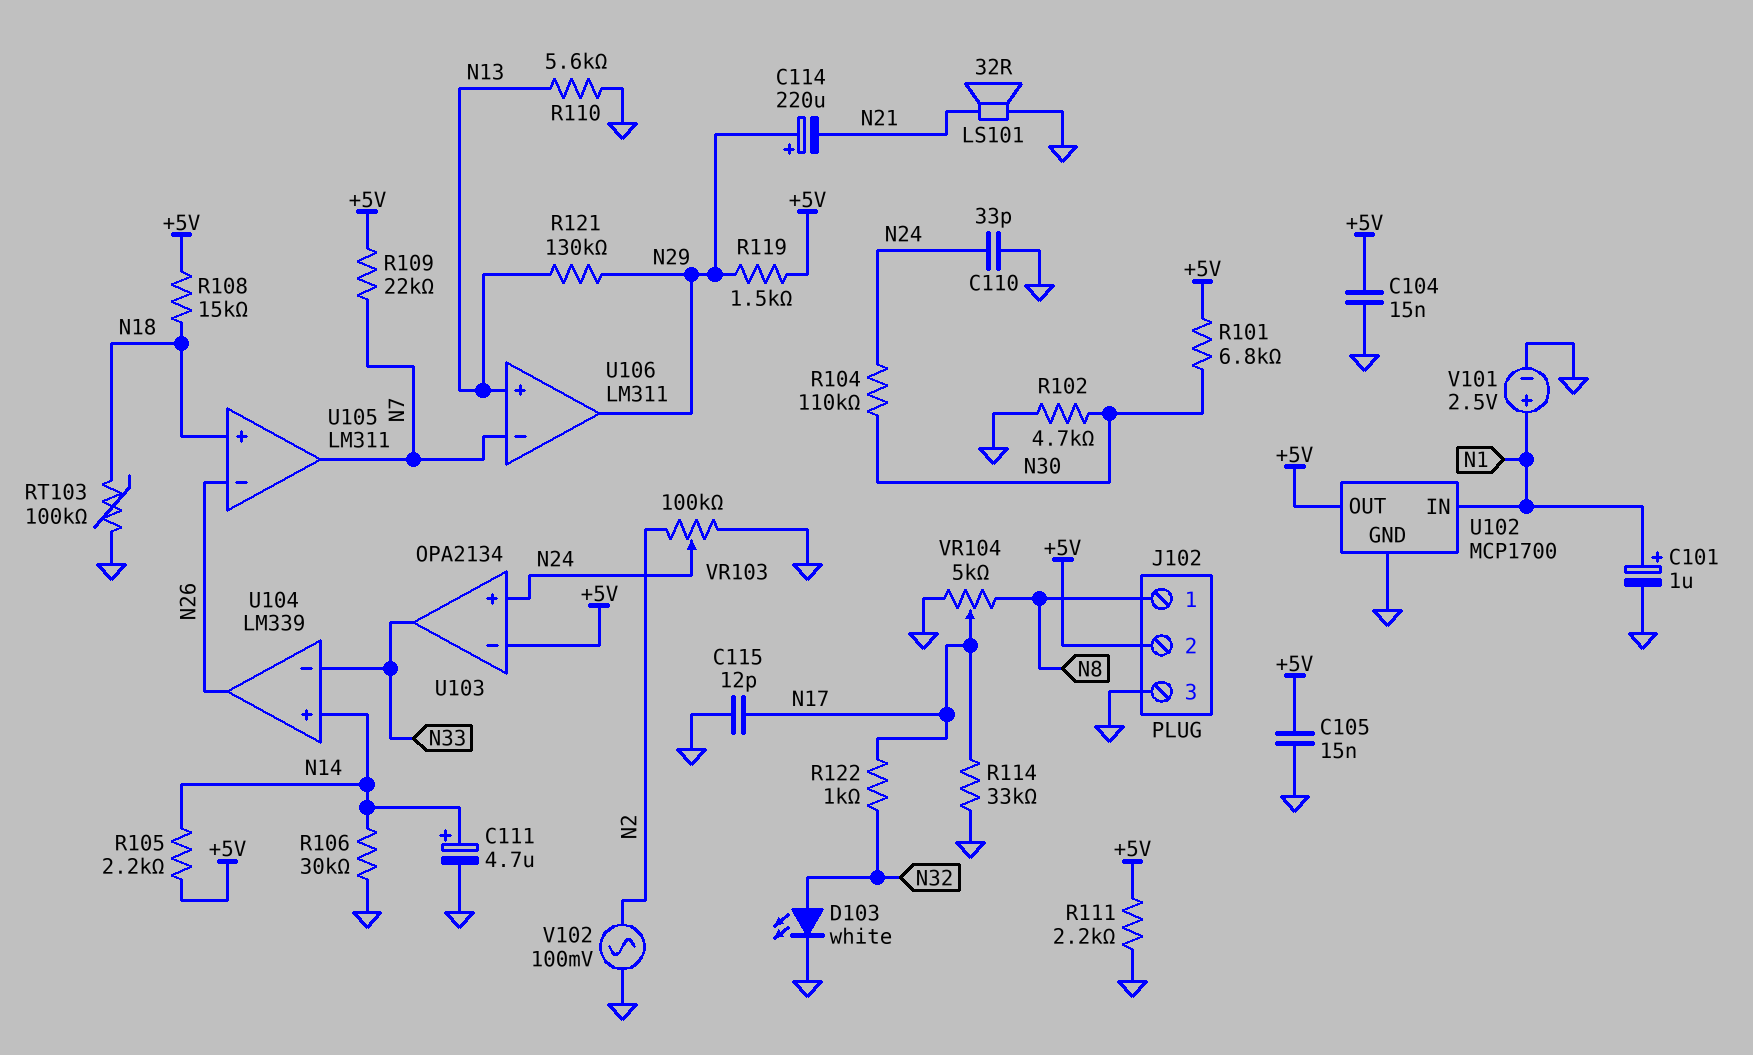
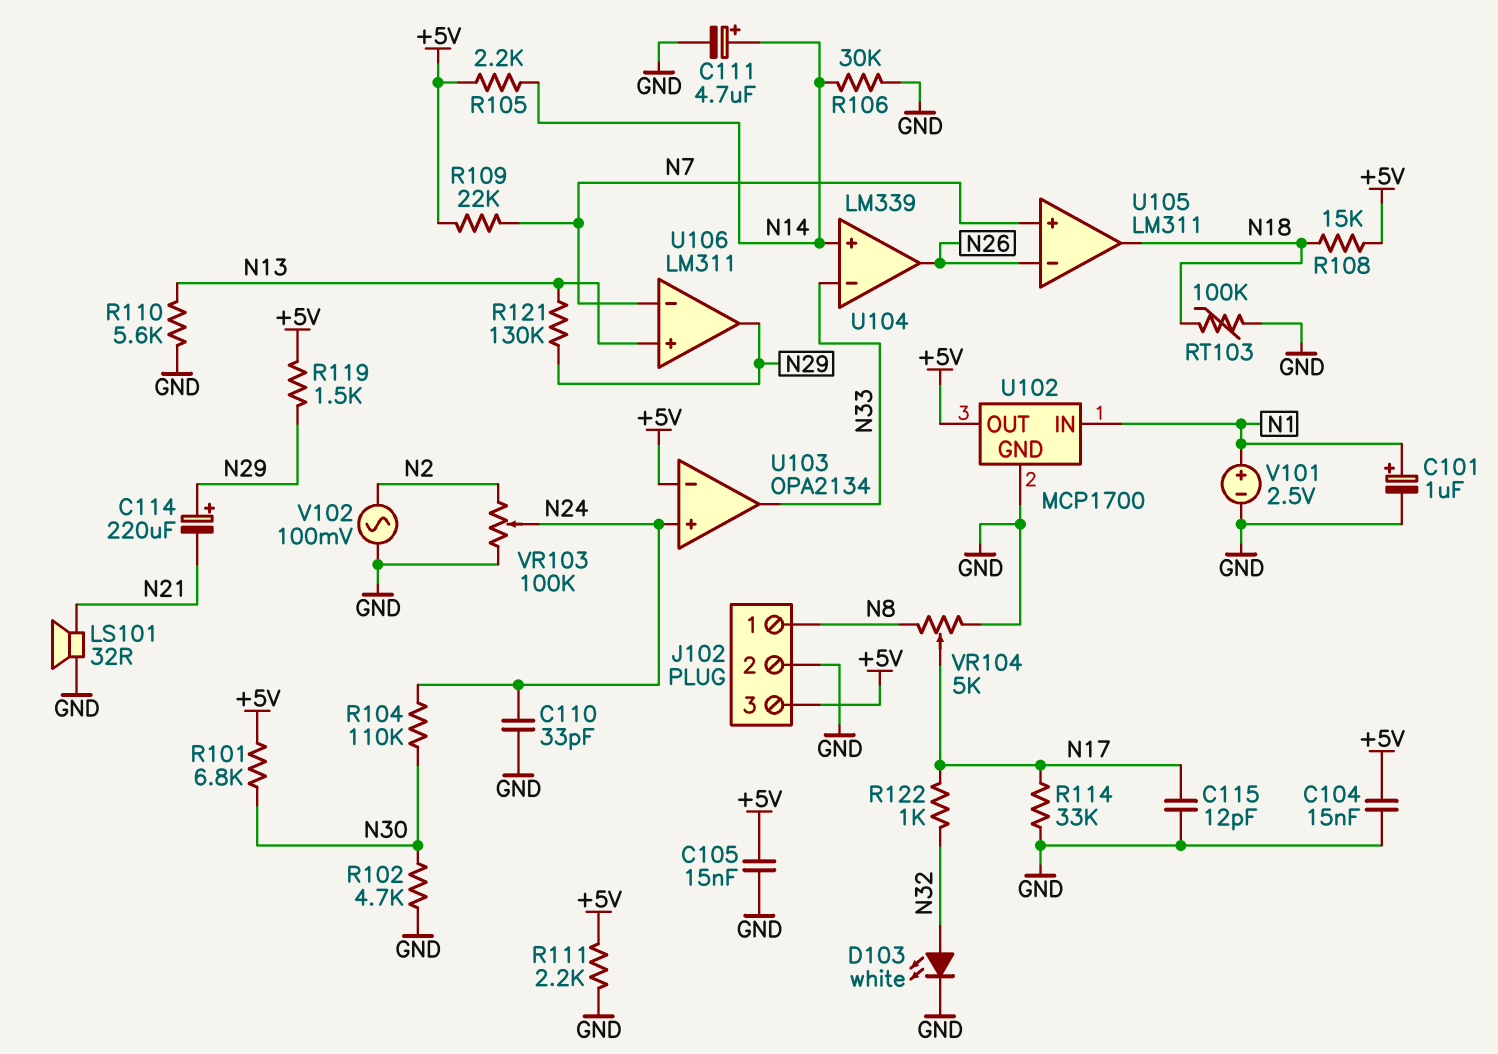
J102 pin 2: +5V -> GND
J102 pin 3: GND -> +5V
U105 pin in+: N18 -> N7
U105 pin out: N7 -> N18

